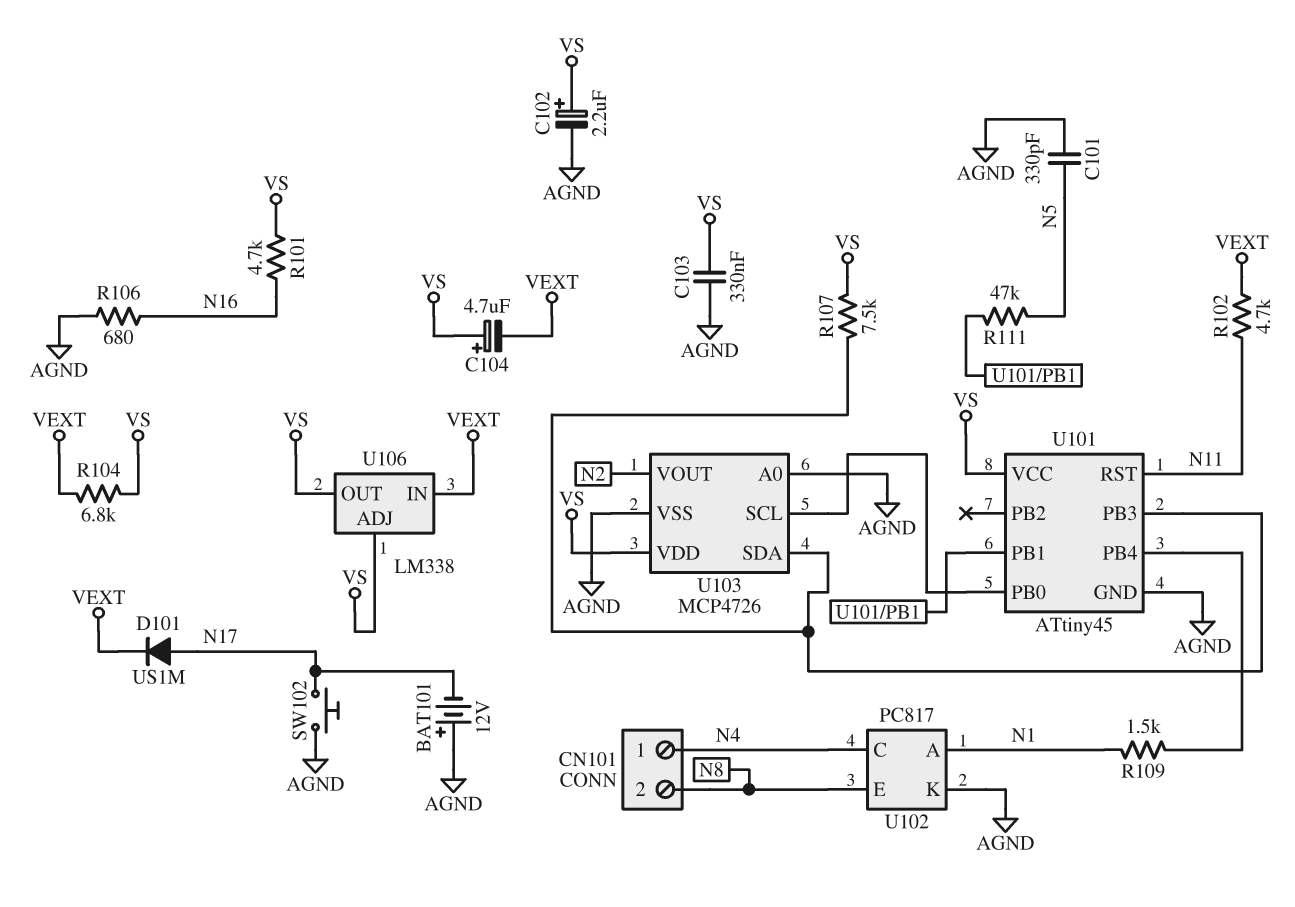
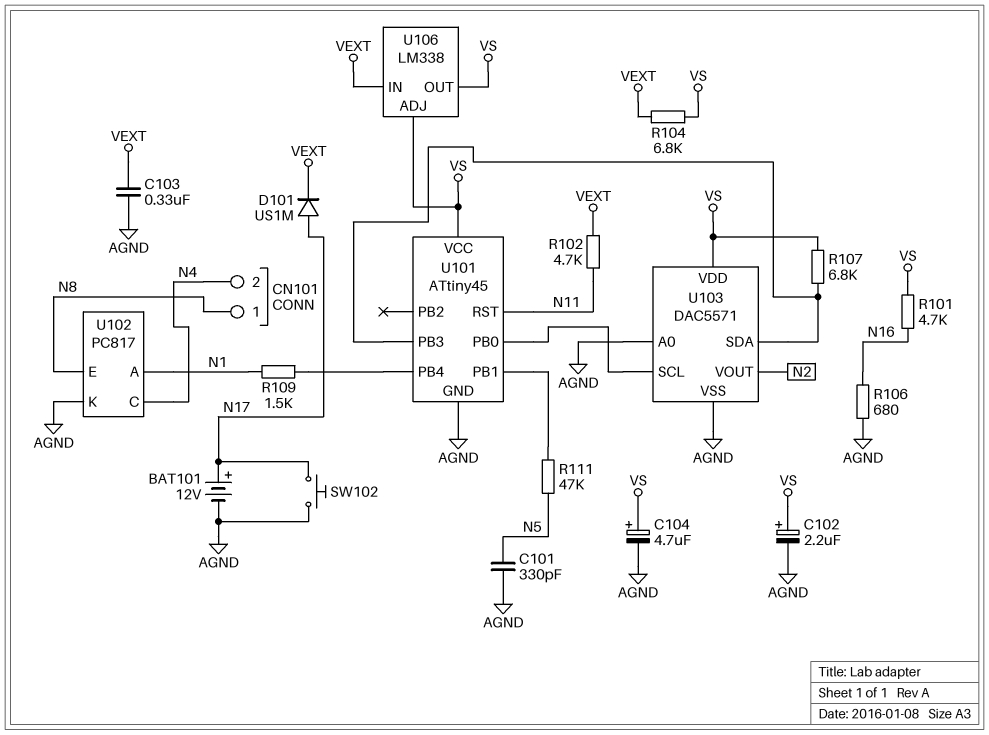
BAT101: 12V (plus AGND, minus N17) -> 12V (plus N17, minus AGND)
C103: 330nF (AGND, VS) -> 330nF (AGND, VEXT)
C104: 4.7uF (plus VS, minus VEXT) -> 4.7uF (plus VS, minus AGND)
CN101 pin 1: N4 -> N8
CN101 pin 2: N8 -> N4
R107: 7.5k (U101/PB3, VS) -> 6.8k (U101/PB3, VS)
U103: MCP4726 -> DAC5571

